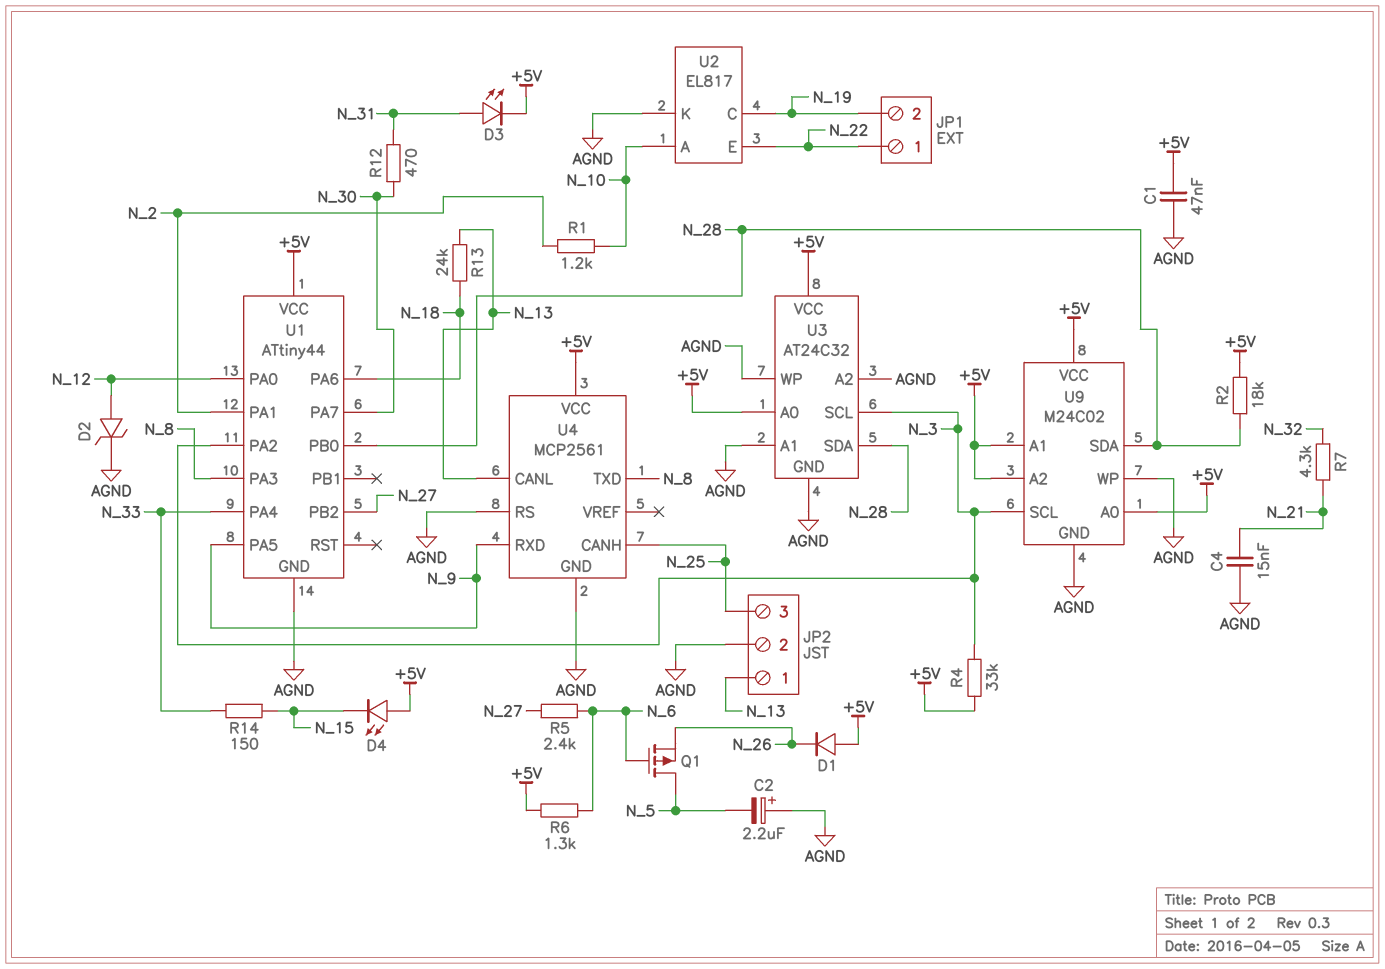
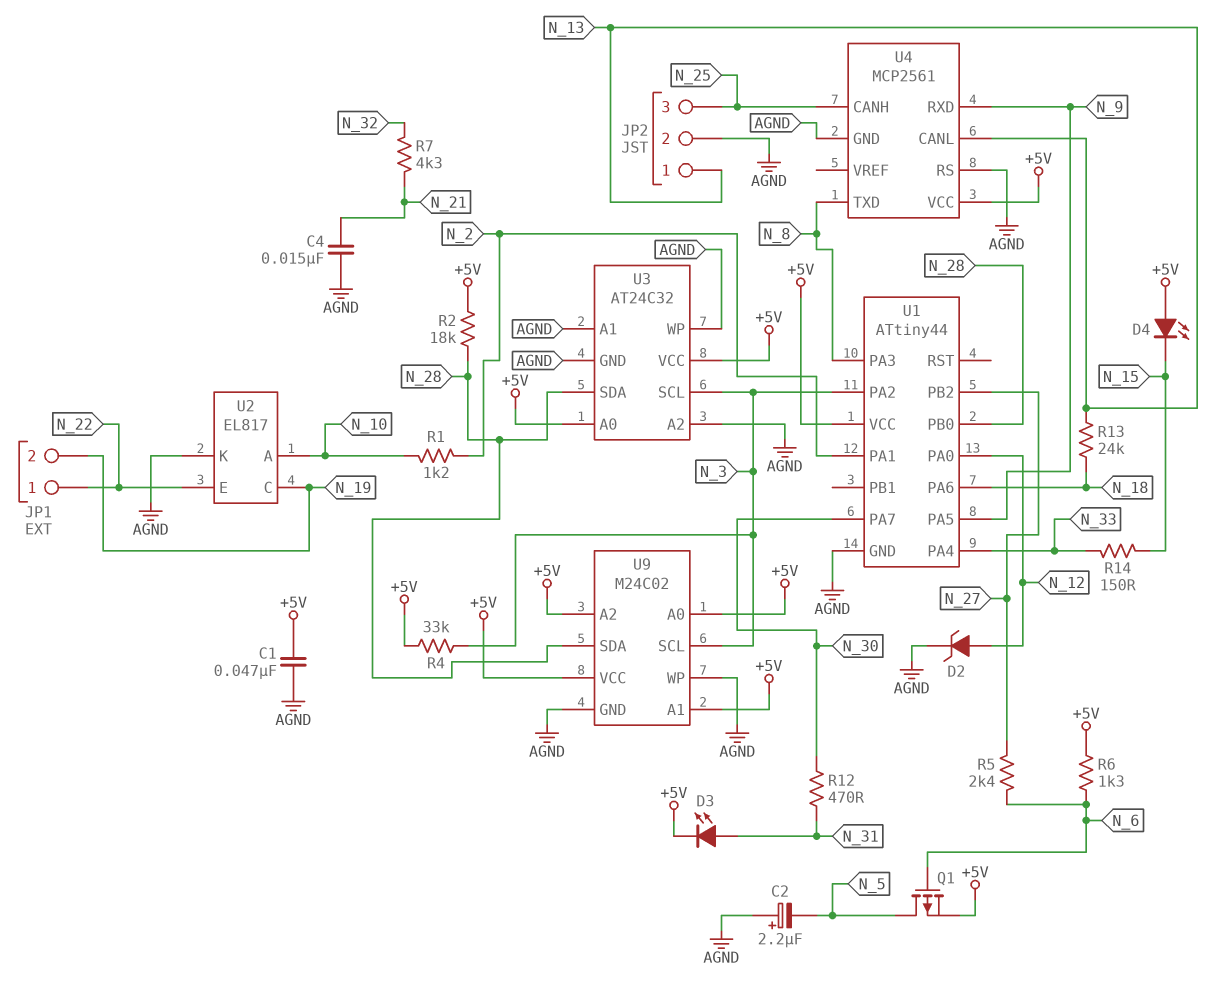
D1: diode (A +5V, K N_26) -> none
Q1: PMOS (G N_6, D N_5, S N_26) -> PMOS (G N_6, D N_5, S +5V)

